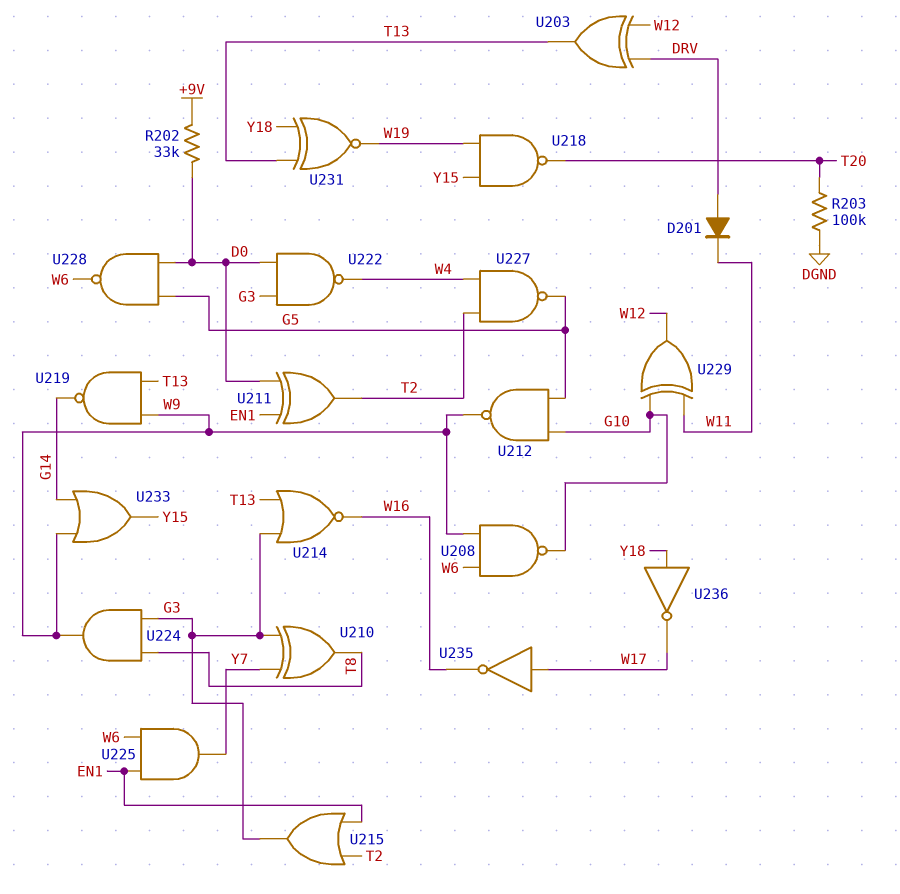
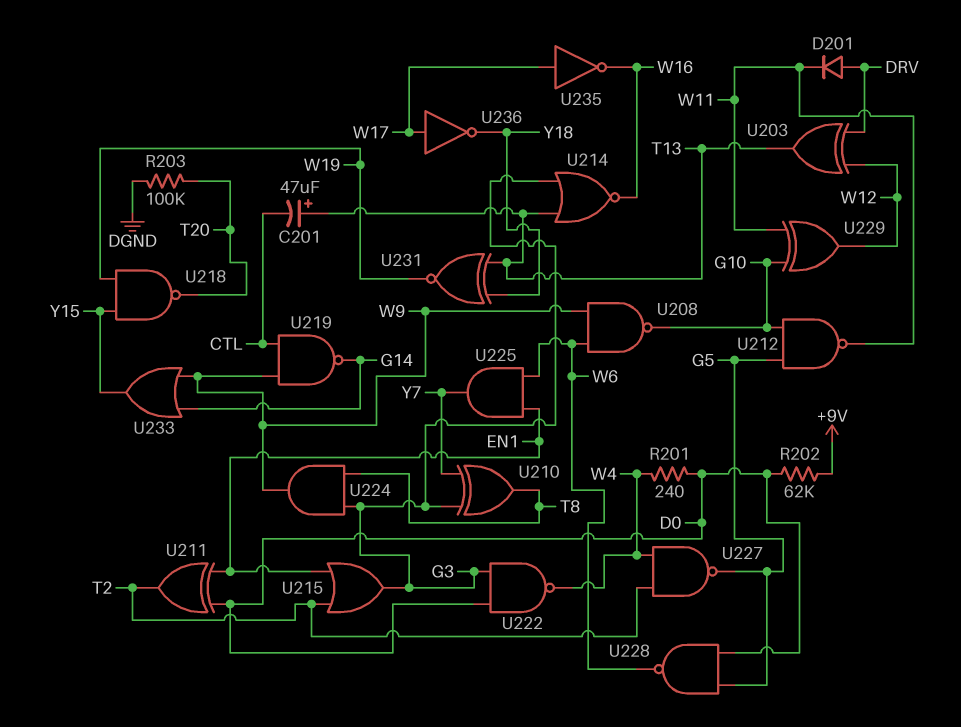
C201: none -> 47uF (plus T13, minus CTL)
R201: none -> 240 (D0, W4)
R202: 33k (+9V, D0) -> 62k (+9V, D0)
U212: NAND (in G5, in G10, out W9) -> NAND (in G5, in G10, out W11)
U219: NAND (in T13, in W9, out G14) -> NAND (in CTL, in W9, out G14)
U236: NOT (in Y18, out W17) -> NOT (in W17, out Y18)

